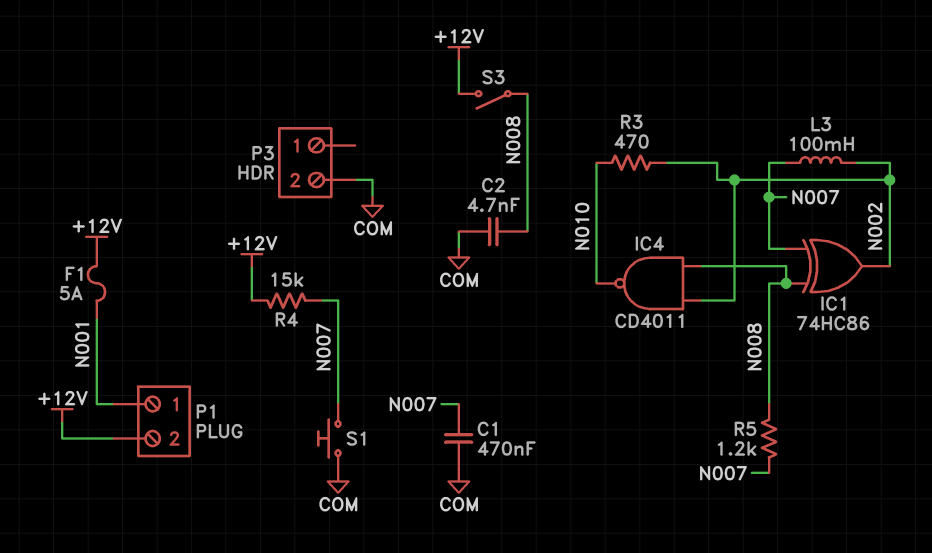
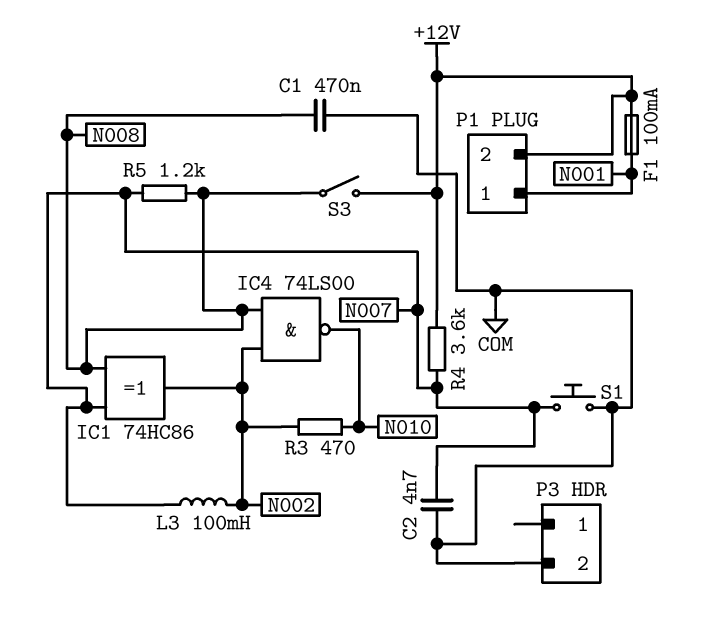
C1: 470nF (COM, N007) -> 470nF (COM, N008)
C2: 4.7nF (COM, N008) -> 4.7nF (COM, N007)
F1: 5A (+12V, N001) -> 100mA (+12V, N001)
IC4: NAND CD4011 (in N002, in N008, out N010) -> NAND 74LS00 (in N002, in N008, out N010)
R4: 15k (+12V, N007) -> 3.6k (+12V, N007)

